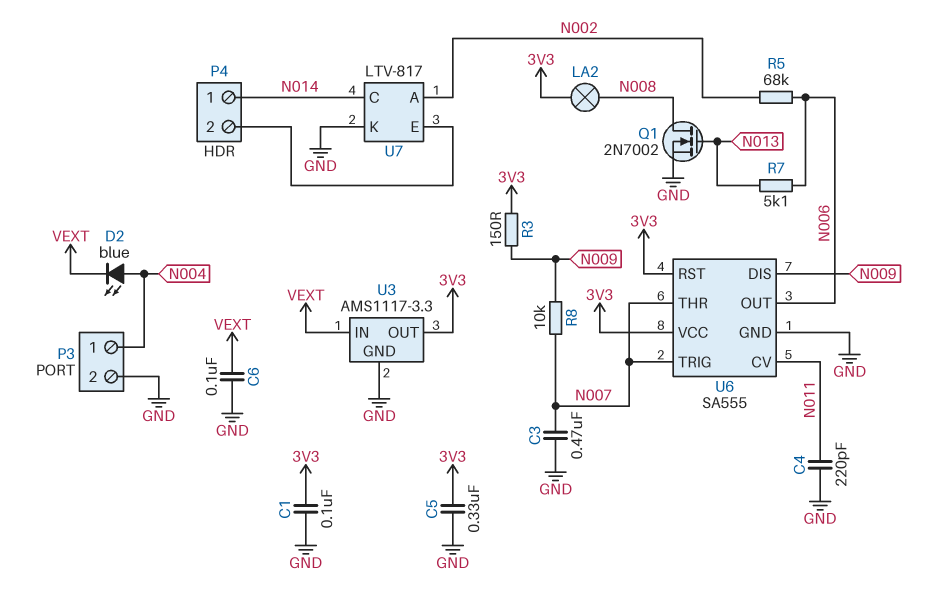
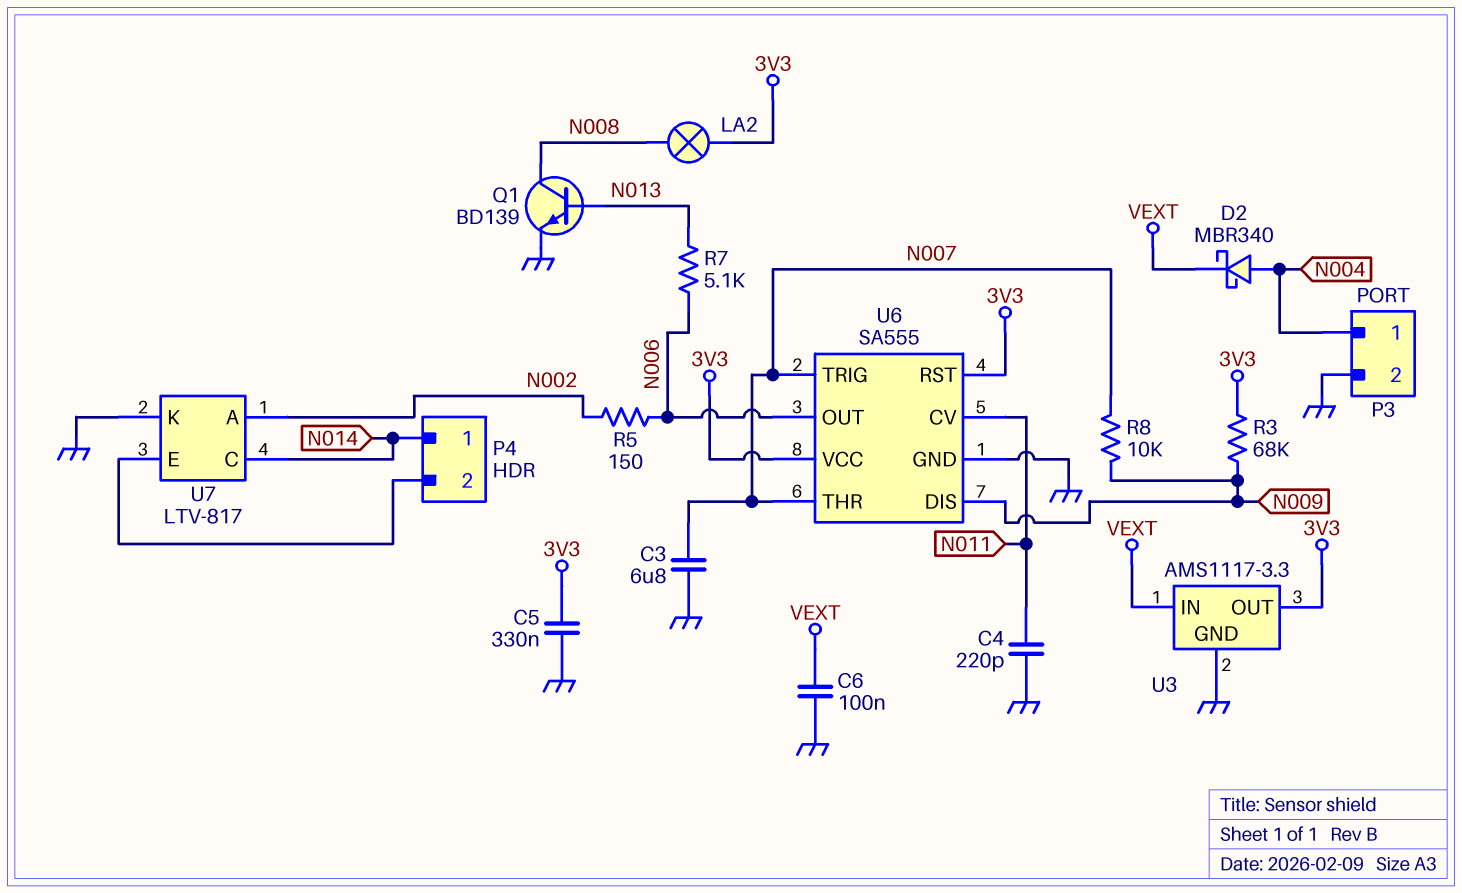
C1: 100nF (3V3, GND) -> none
C3: 470nF (GND, N007) -> 6.8uF (GND, N007)
D2: LED blue (A N004, K VEXT) -> schottky MBR340 (A N004, K VEXT)
Q1: NMOS 2N7002 (G N013, D N008, S GND) -> NPN BD139 (B N013, C N008, E GND)
R3: 150 (3V3, N009) -> 68k (3V3, N009)
R5: 68k (N002, N006) -> 150 (N002, N006)

